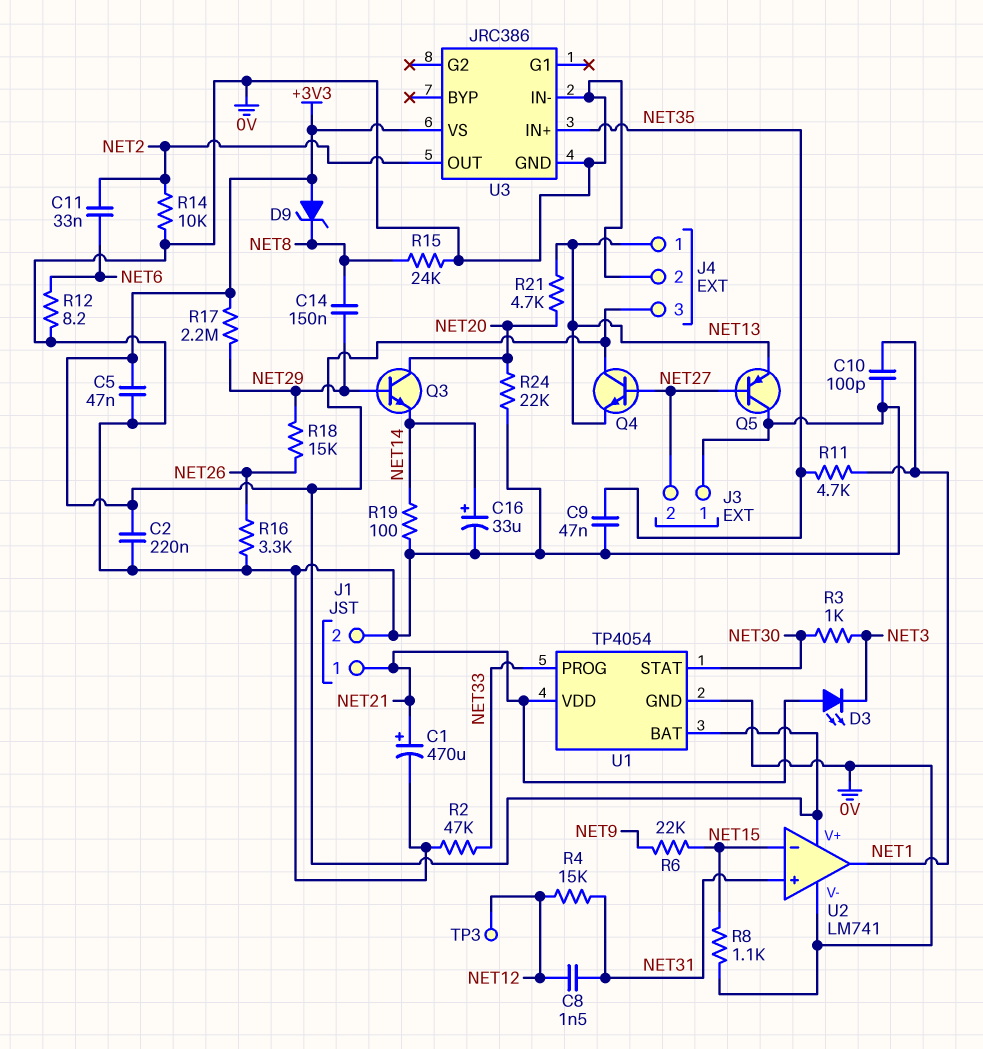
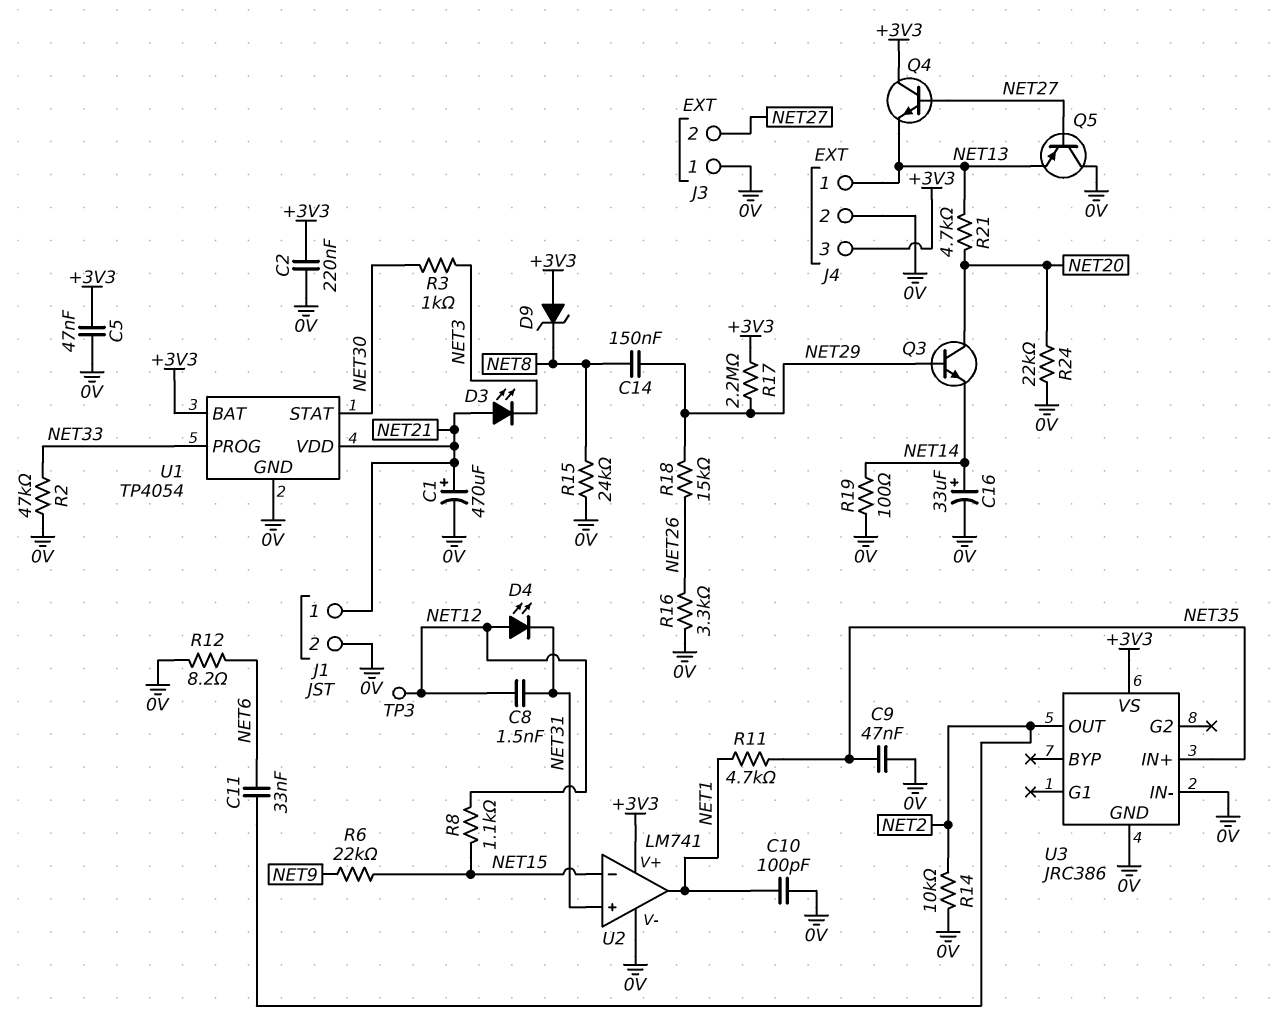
D4: none -> LED (A NET12, K NET31)
R4: 15k (NET12, NET31) -> none
R8: 1.1k (0V, NET15) -> 1.1k (NET12, NET15)

